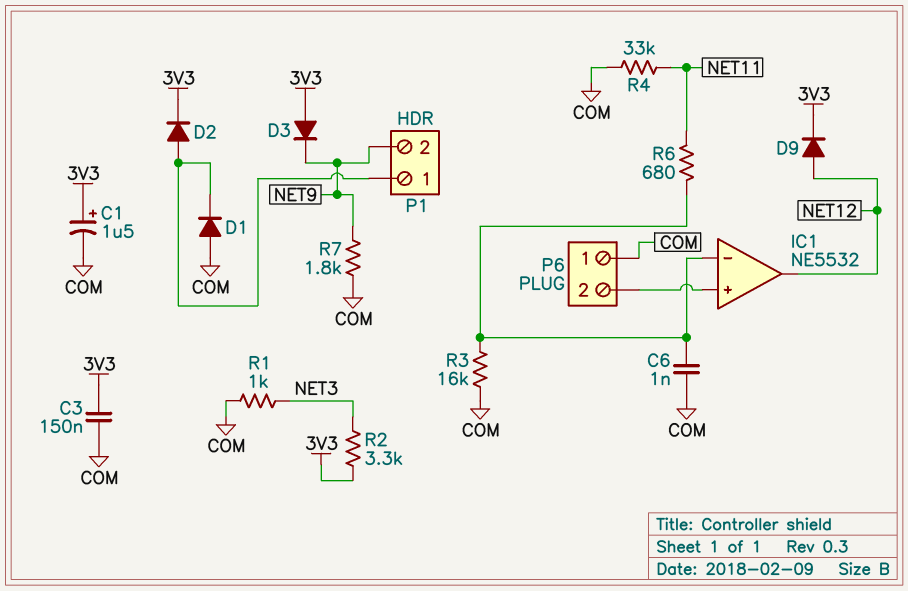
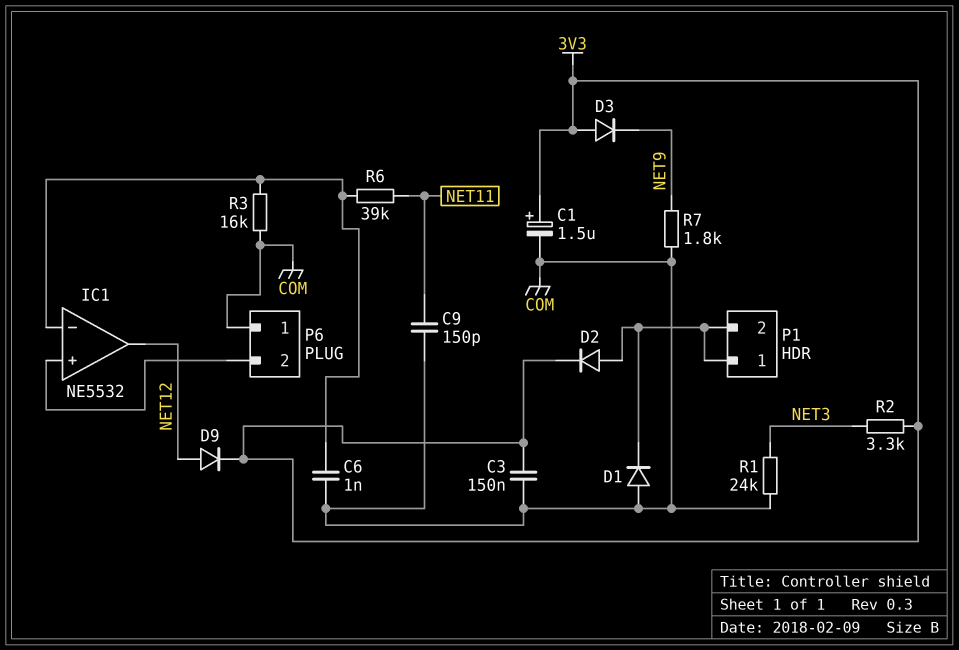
C9: none -> 150pF (COM, NET11)
P1 pin 2: NET9 -> P1/1
R1: 1k (COM, NET3) -> 24k (COM, NET3)
R4: 33k (COM, NET11) -> none
R6: 680 (IC1/in-, NET11) -> 39k (IC1/in-, NET11)

